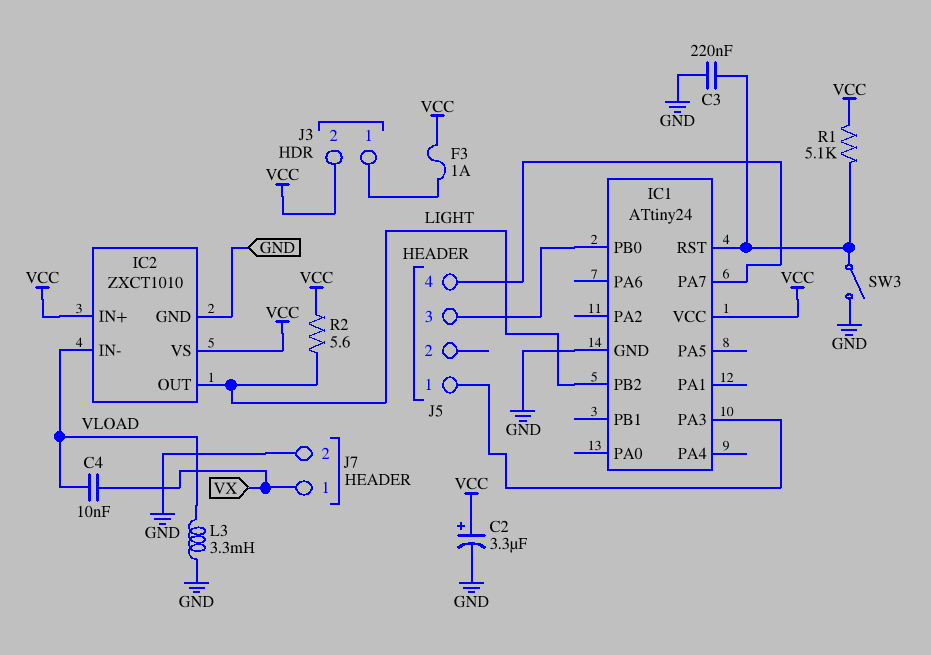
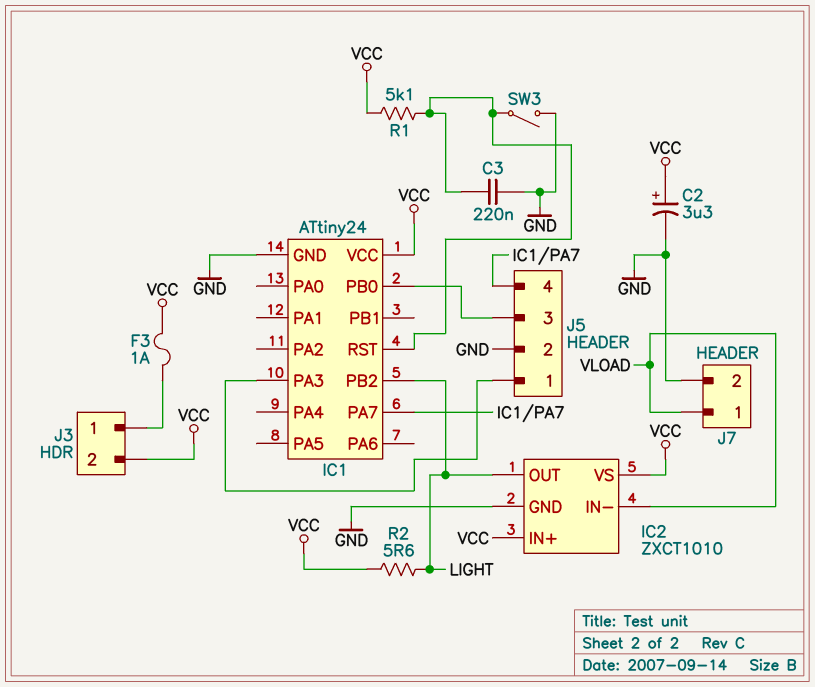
C4: 10nF (VLOAD, VX) -> none
J5 pin 2: none -> GND
J7 pin 1: VX -> VLOAD
L3: 3.3mH (GND, VLOAD) -> none

